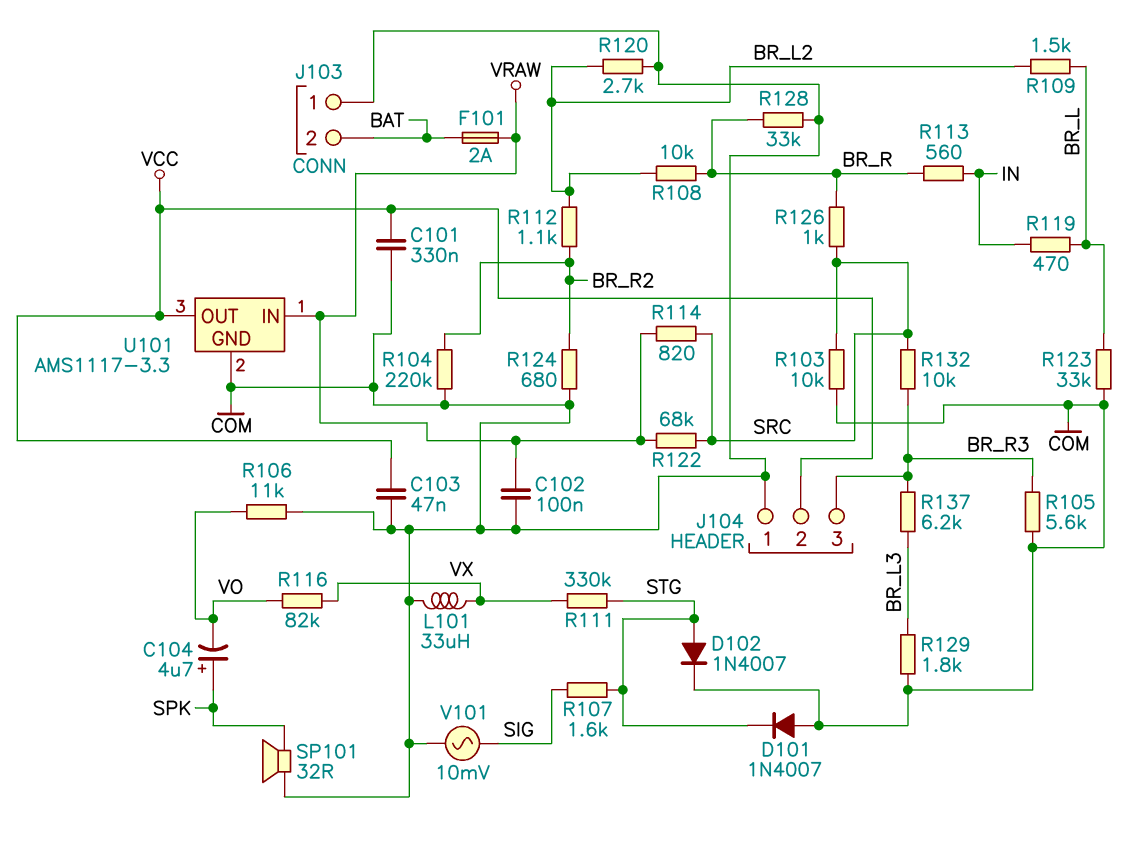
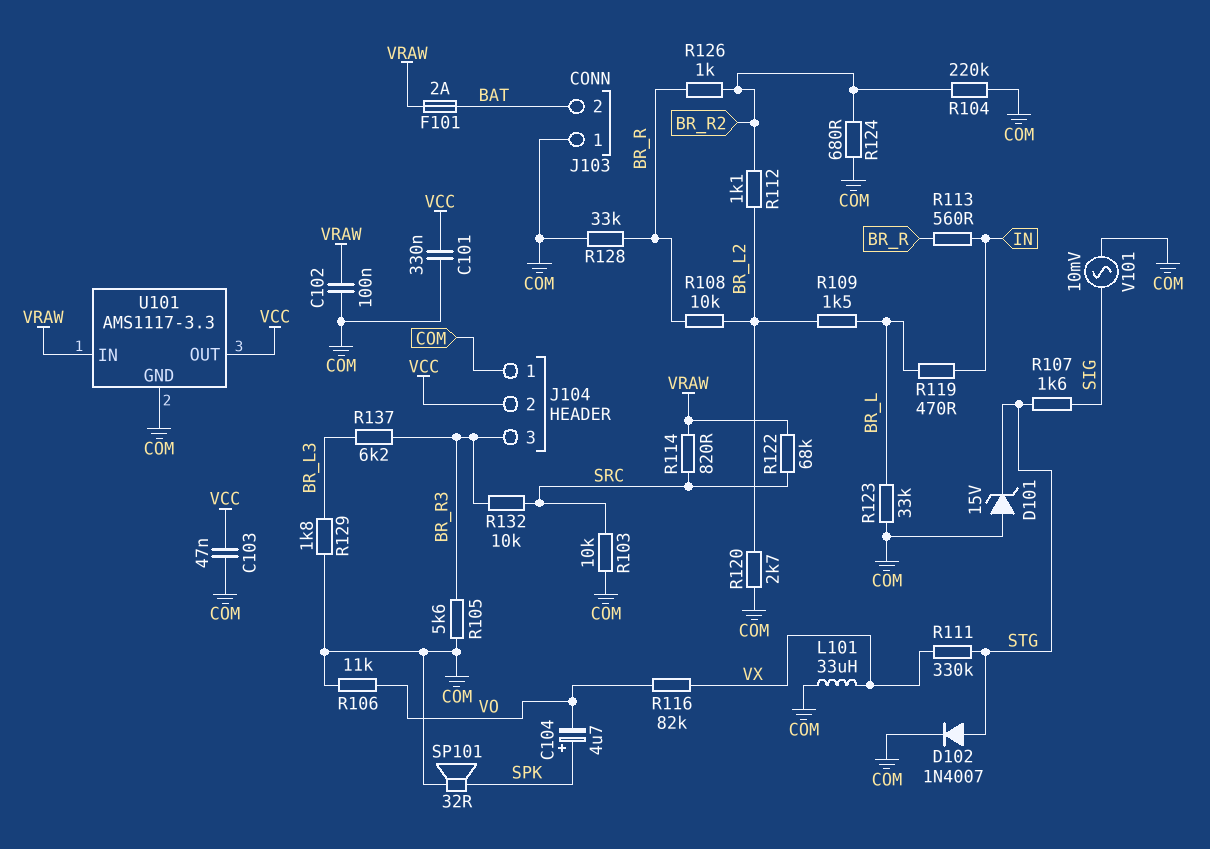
D101: diode 1N4007 (A COM, K STG) -> zener 15V (A COM, K STG)
R126: 1k (BR_R, SRC) -> 1k (BR_R, BR_R2)

